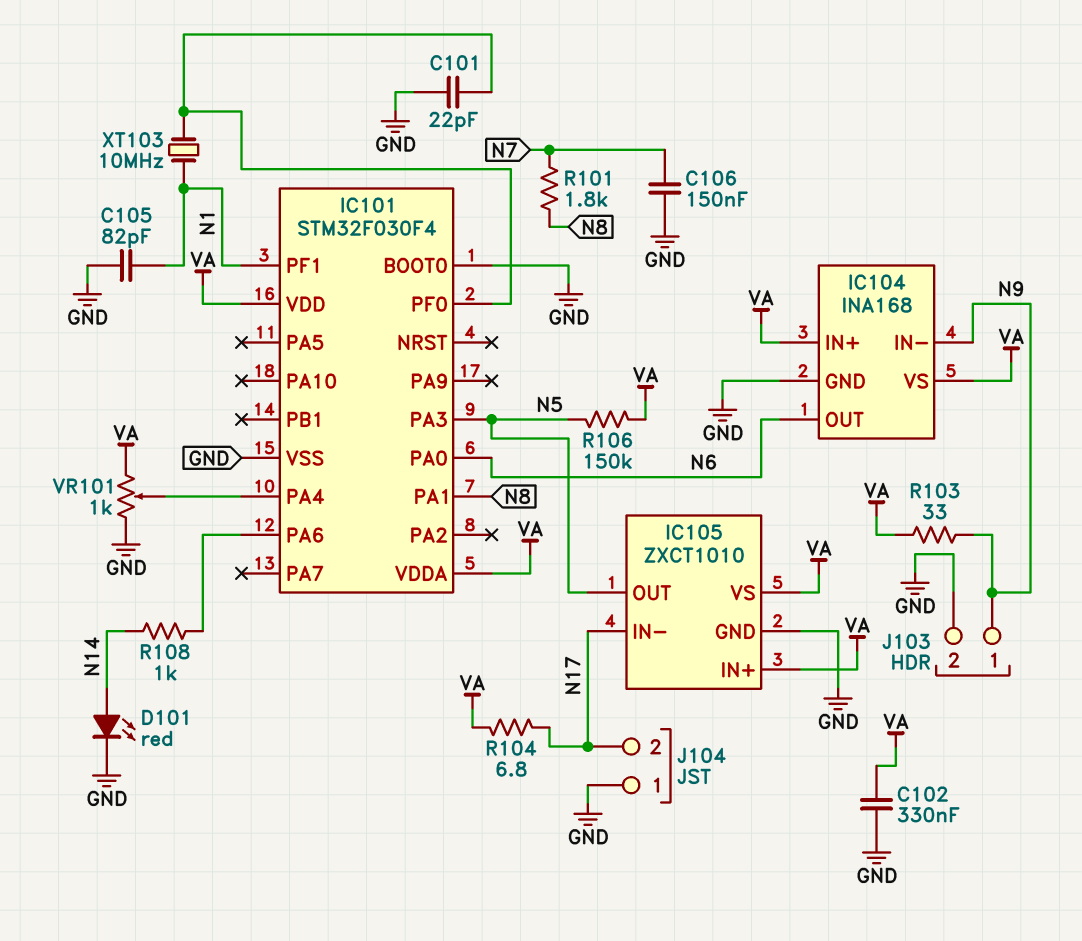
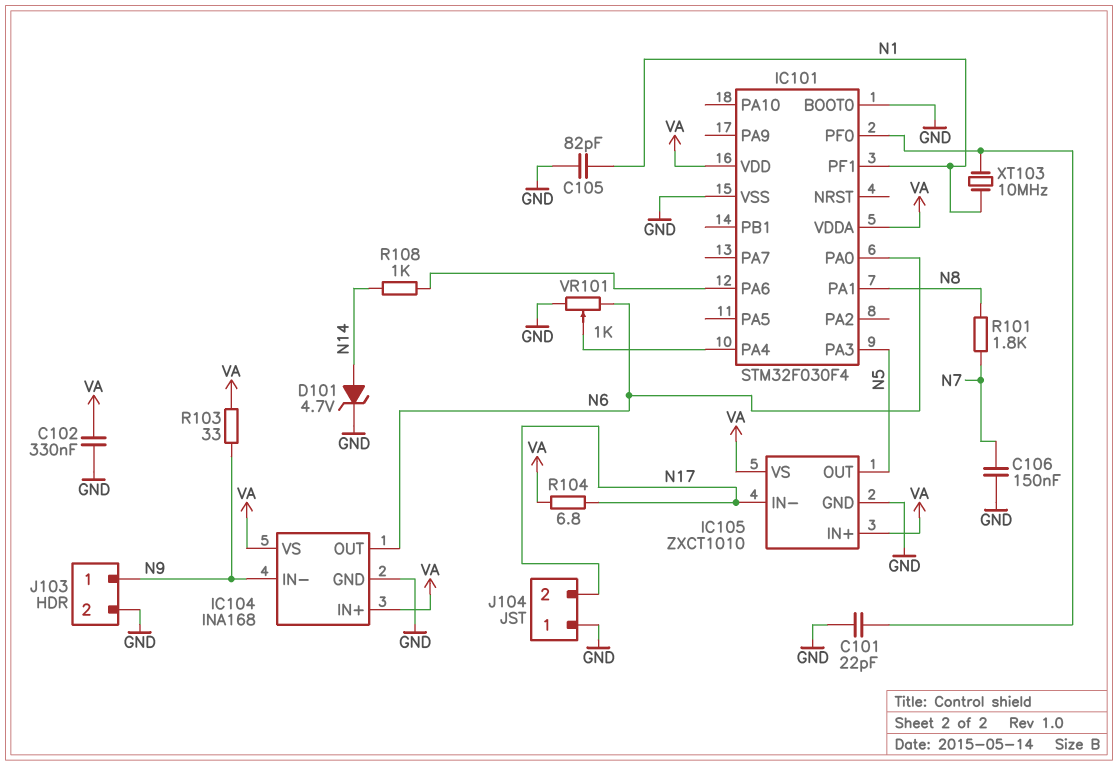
D101: LED red (A N14, K GND) -> zener 4.7V (A N14, K GND)
R106: 150k (N5, VA) -> none
VR101: 1k (GND, VA, wiper IC101/PA4) -> 1k (GND, N6, wiper IC101/PA4)

